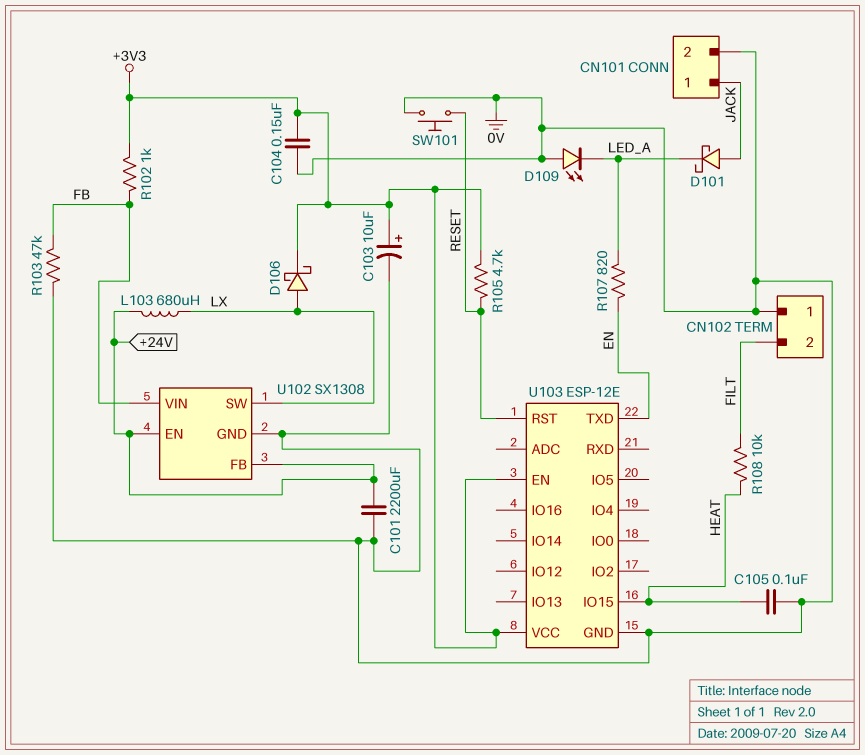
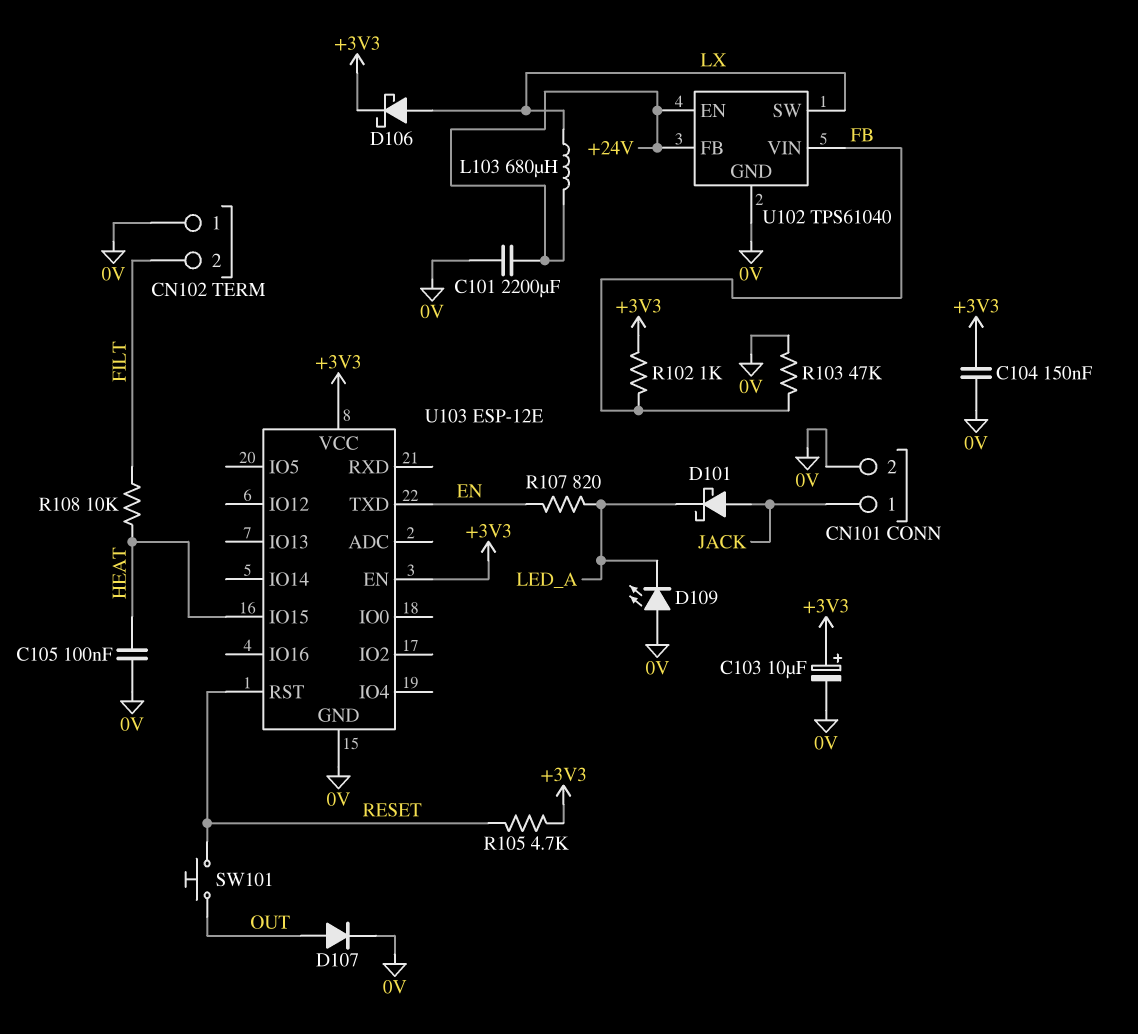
D107: none -> diode (A OUT, K 0V)
SW101: button (0V, RESET) -> button (OUT, RESET)
U102: SX1308 -> TPS61040

